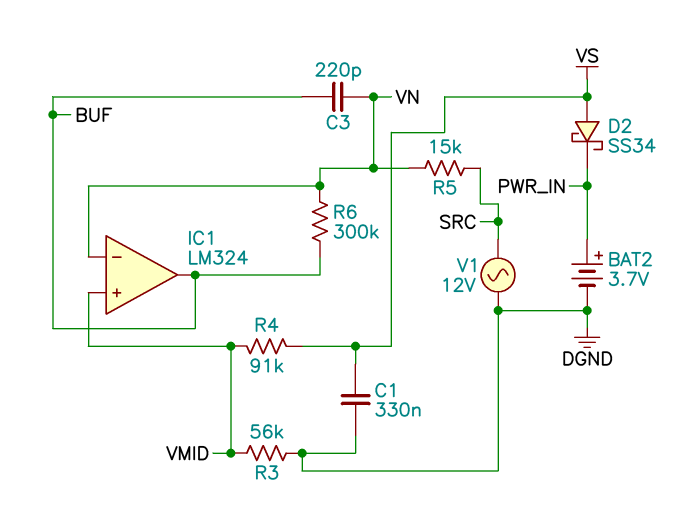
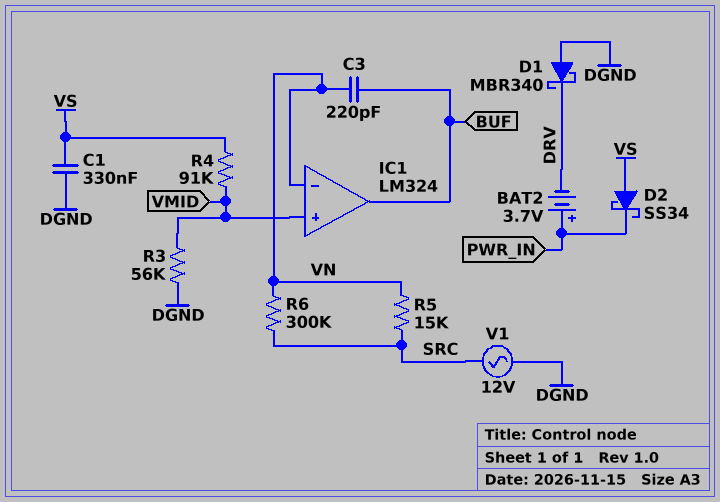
BAT2: 3.7V (plus PWR_IN, minus DGND) -> 3.7V (plus PWR_IN, minus DRV)
D1: none -> schottky MBR340 (A DGND, K DRV)
R6: 300k (BUF, VN) -> 300k (SRC, VN)

